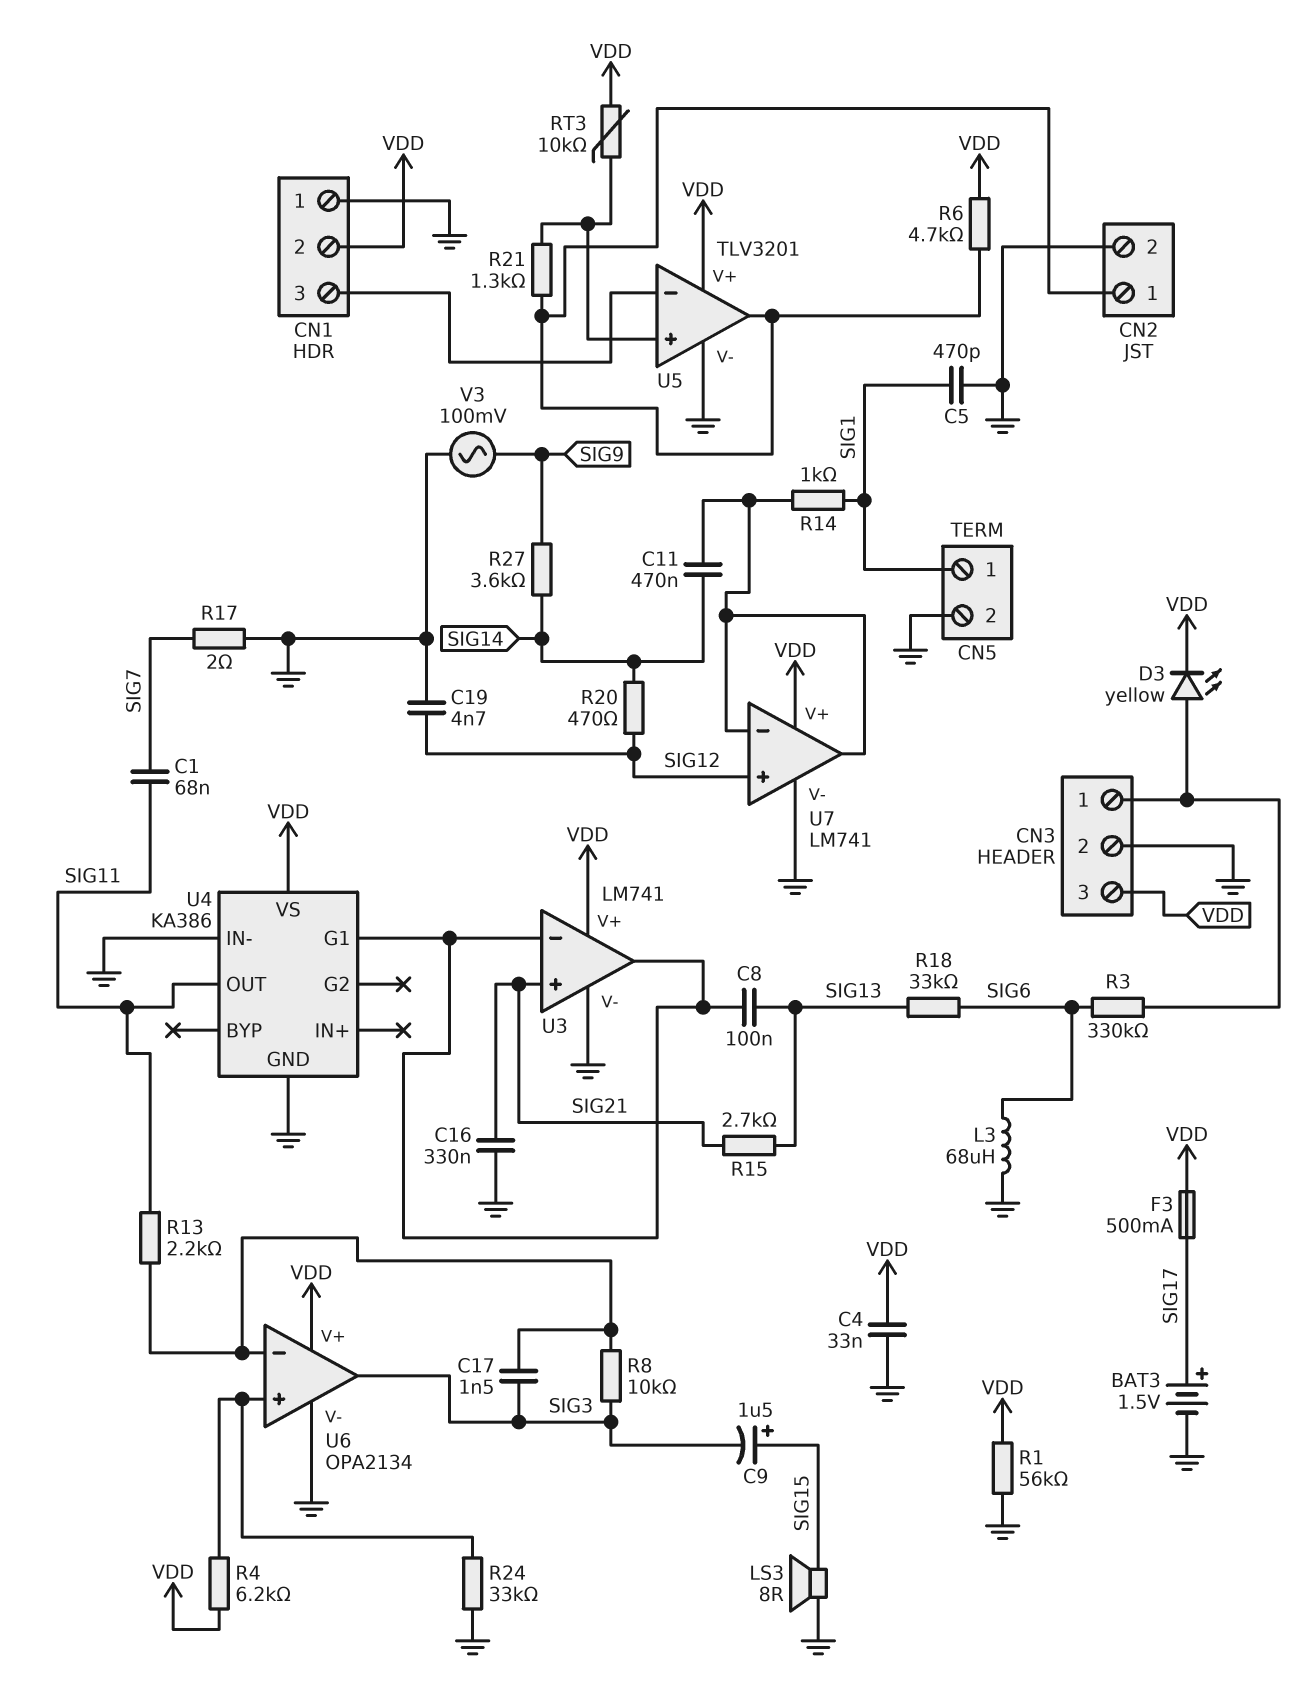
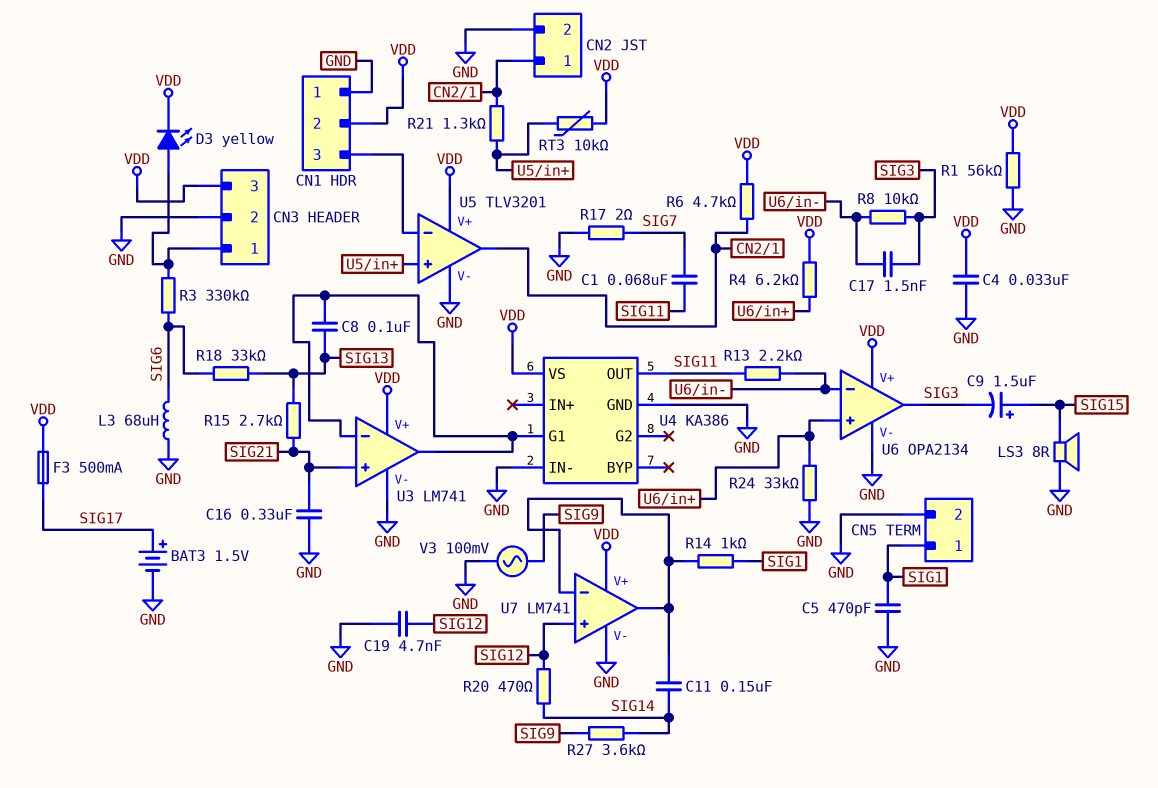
C11: 470nF (SIG14, U7/in-) -> 150nF (SIG14, U7/in-)

